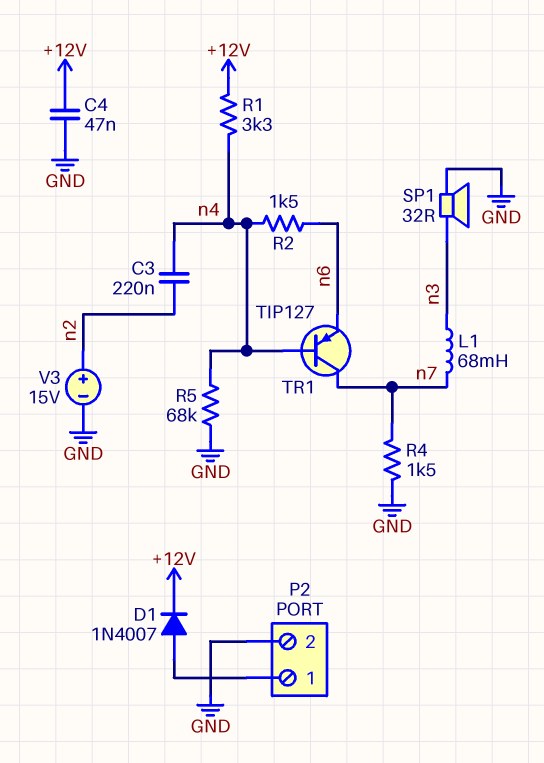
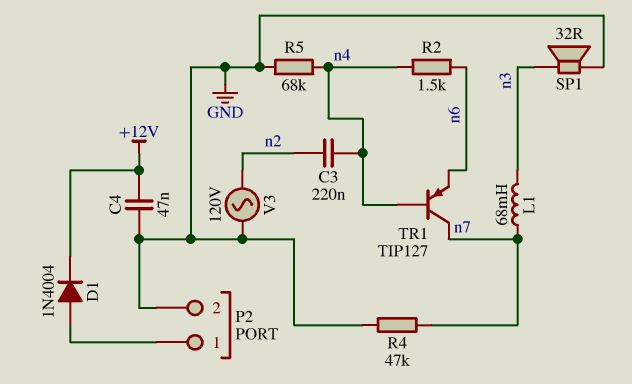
D1: diode 1N4007 (A P2/1, K +12V) -> diode 1N4004 (A P2/1, K +12V)
R1: 3.3k (+12V, n4) -> none
R4: 1.5k (GND, n7) -> 47k (GND, n7)
V3: 15V (plus n2, minus GND) -> AC 120V (GND, n2)

